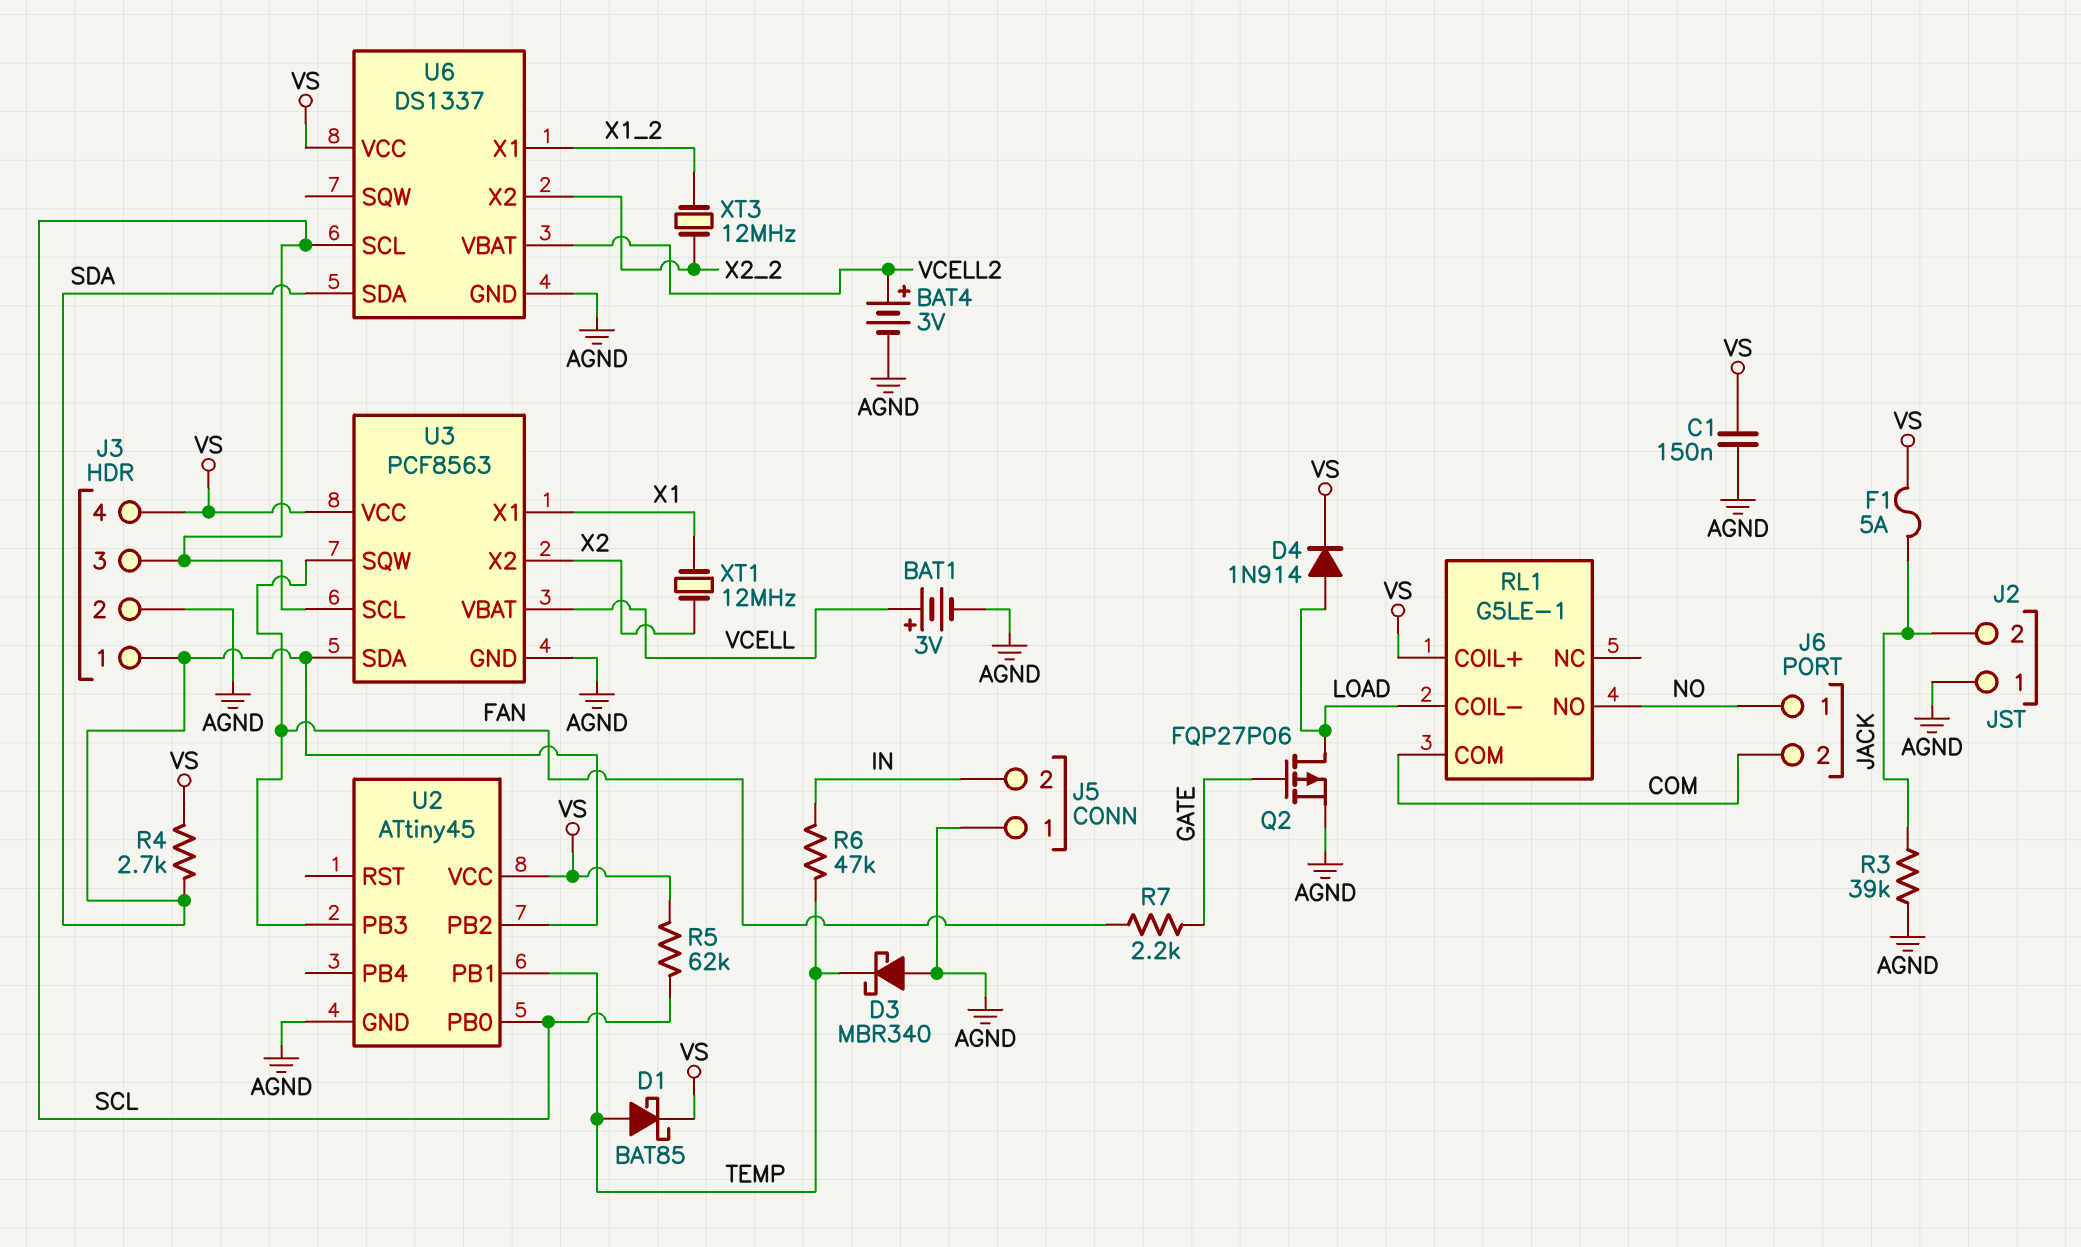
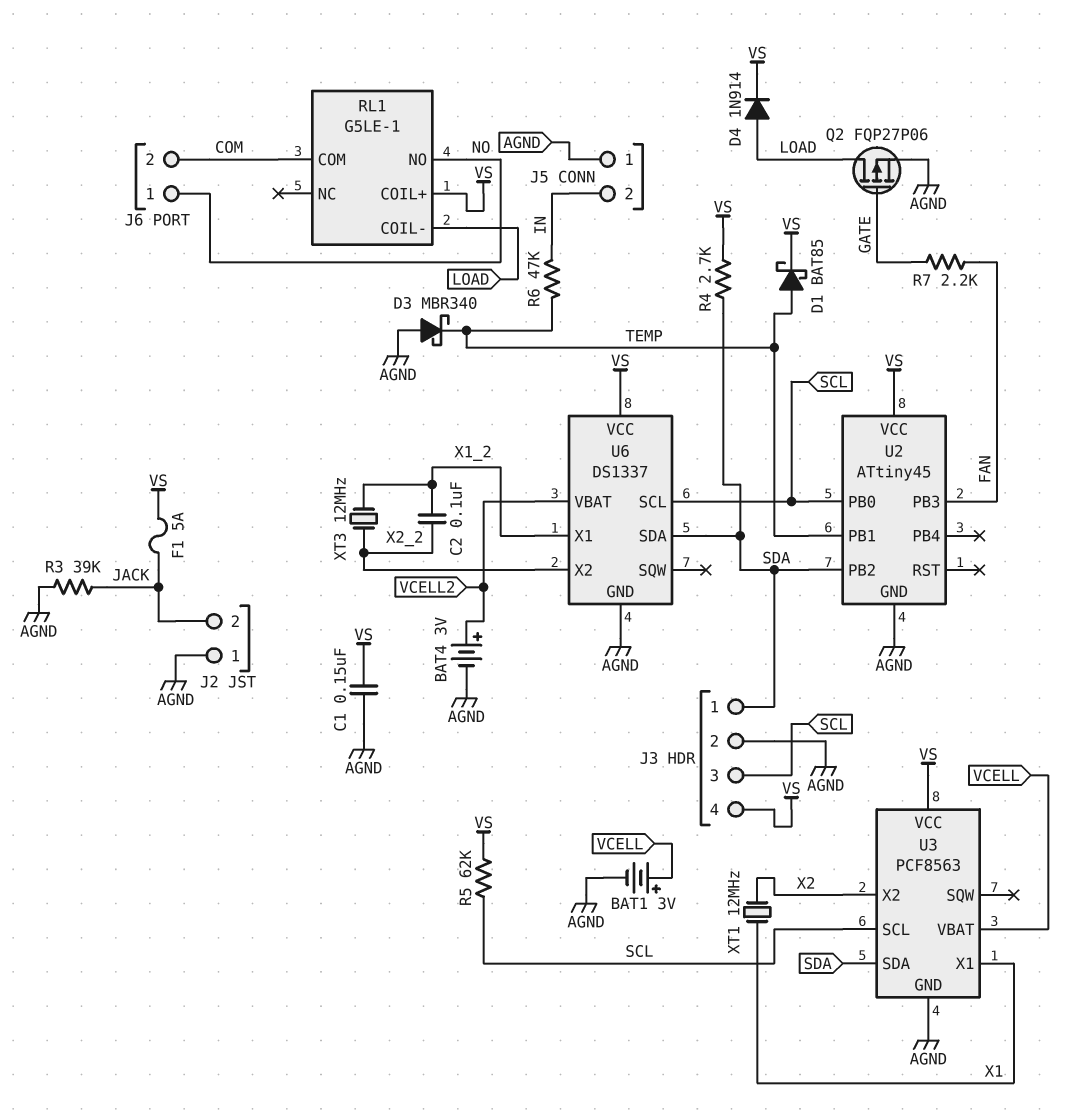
C2: none -> 100nF (X1_2, X2_2)
U3 pin SQW: FAN -> none

